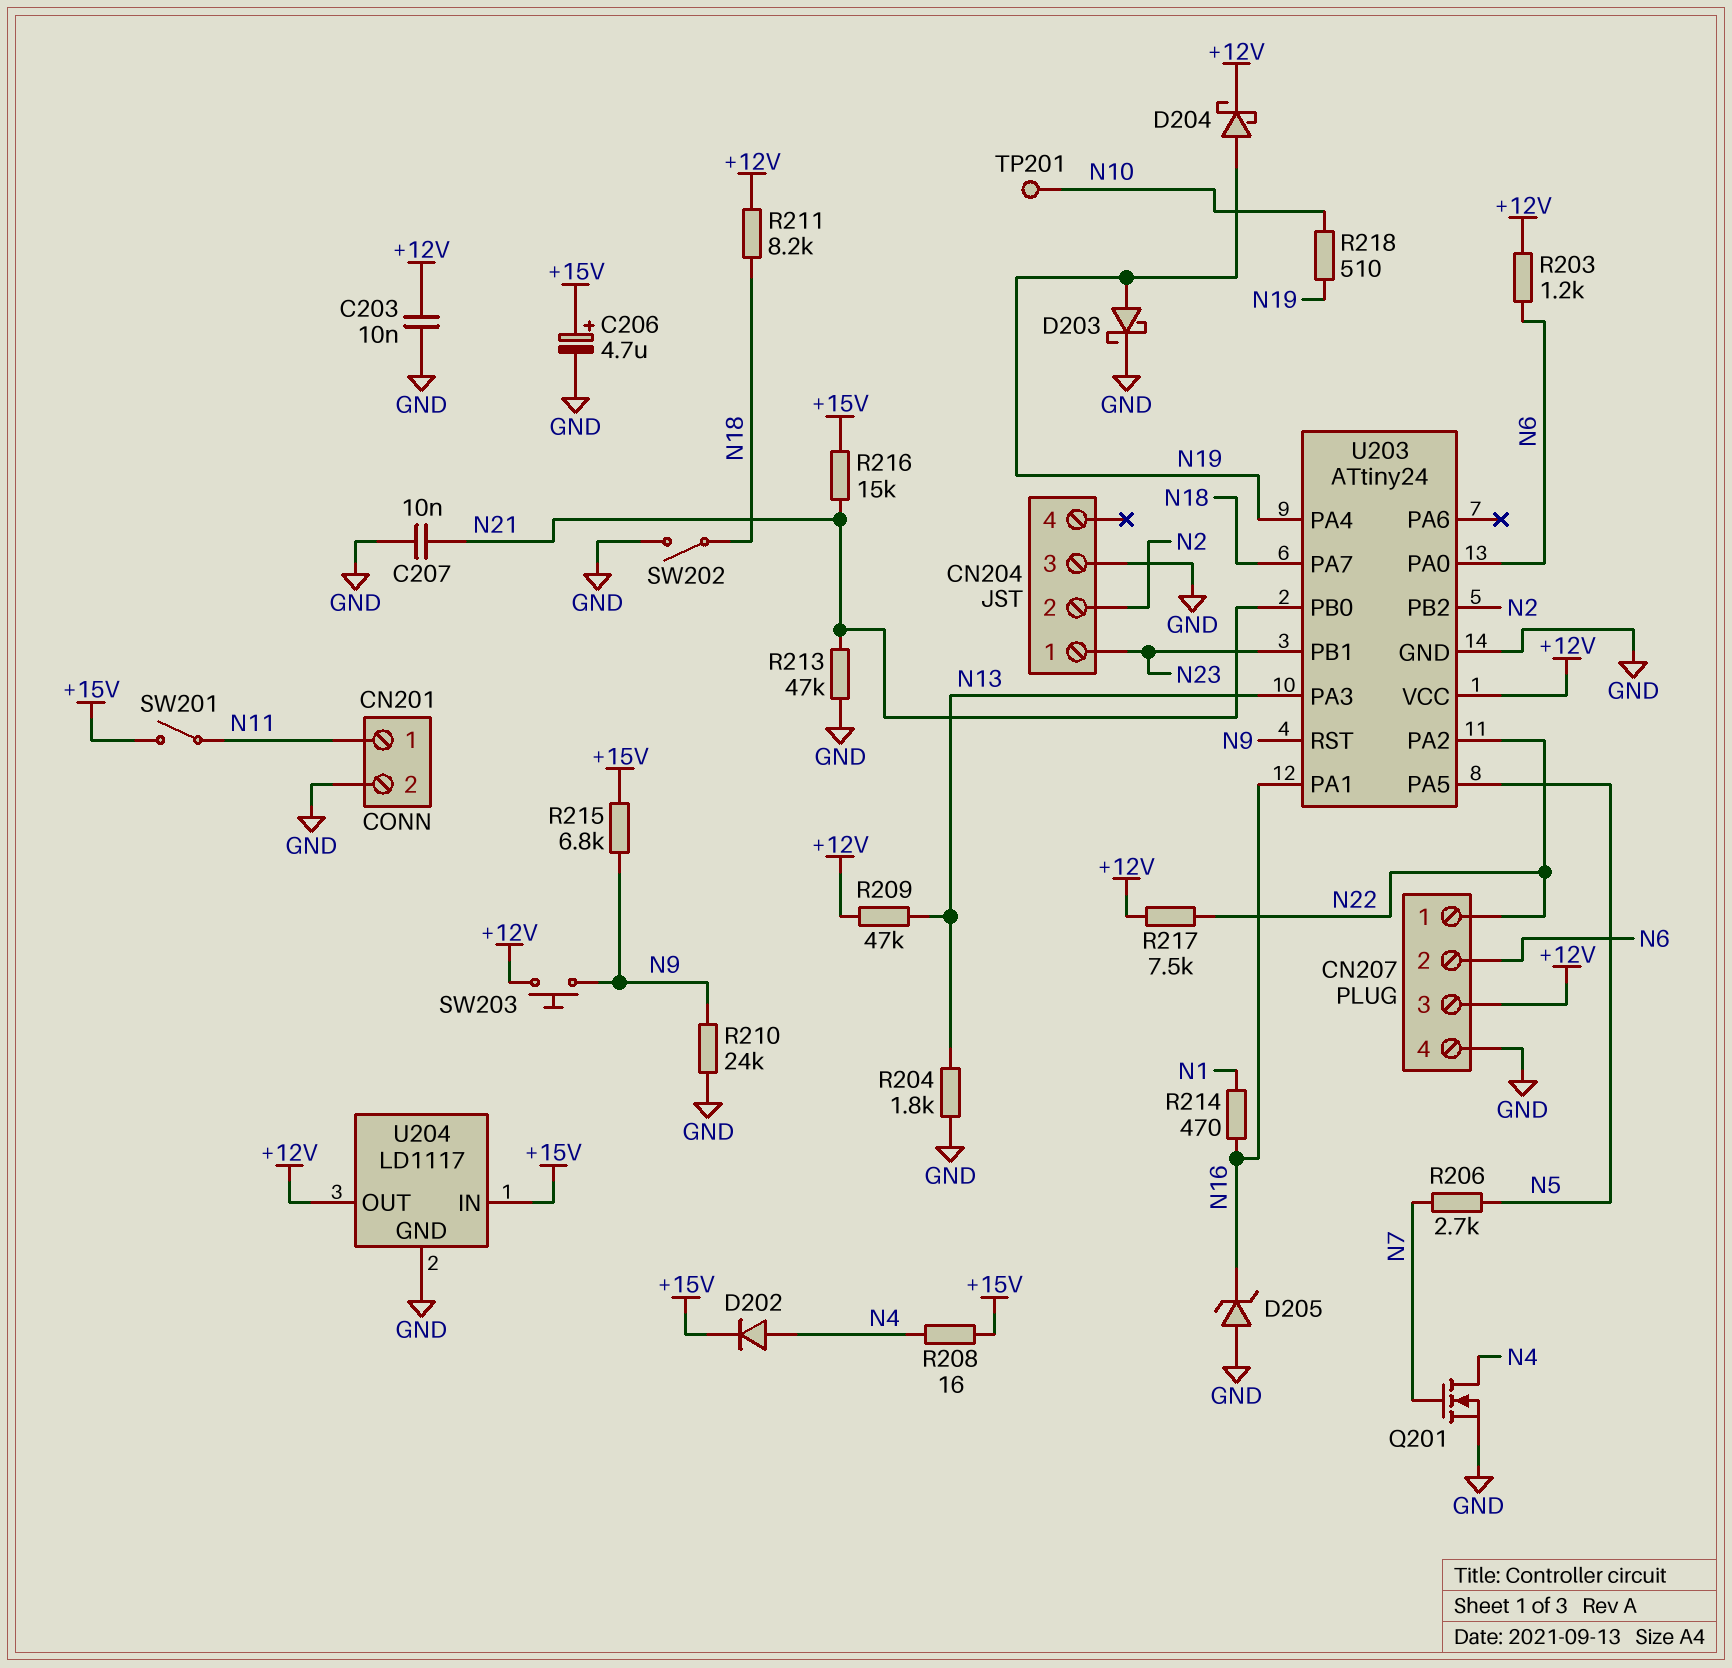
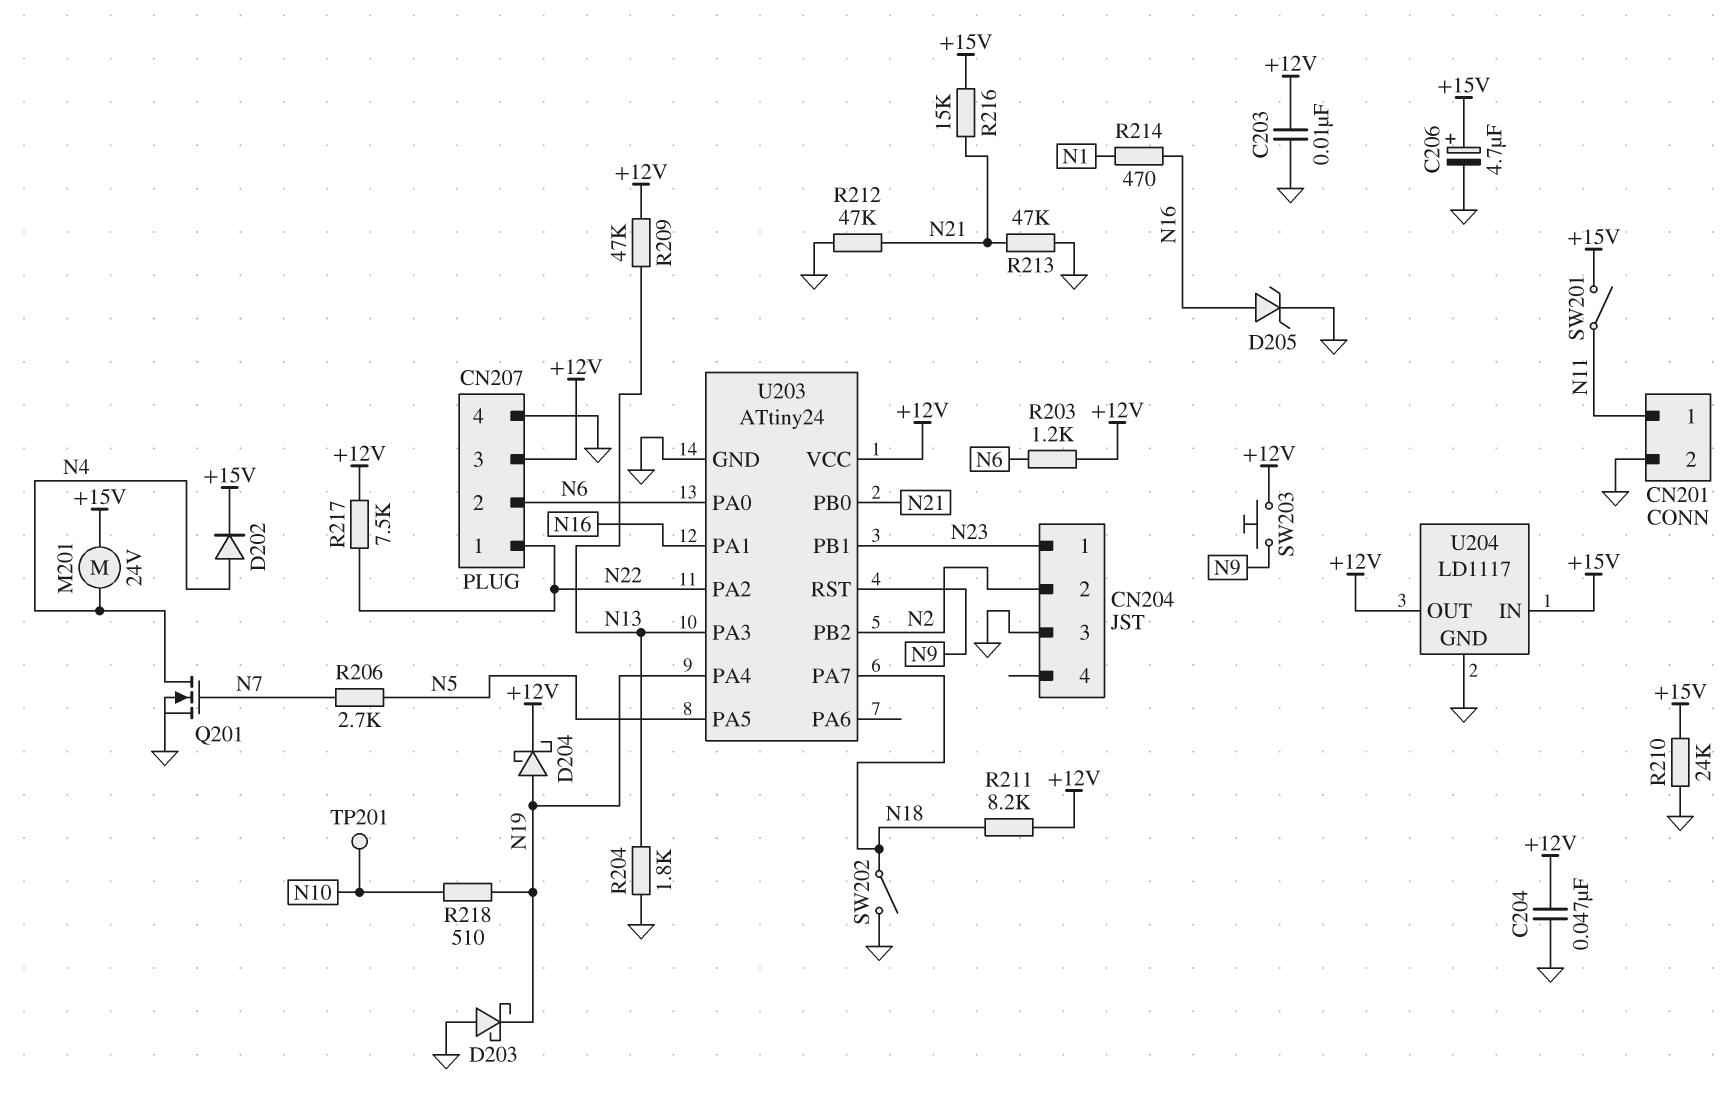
C204: none -> 47nF (+12V, GND)
C207: 10nF (GND, N21) -> none
D203: schottky (A N19, K GND) -> schottky (A GND, K N19)
D205: zener (A GND, K N16) -> zener (A N16, K GND)
M201: none -> motor 24V (+15V, N4)
R208: 16 (+15V, N4) -> none
R210: 24k (GND, N9) -> 24k (+15V, GND)
R212: none -> 47k (GND, N21)
R215: 6.8k (+15V, N9) -> none

